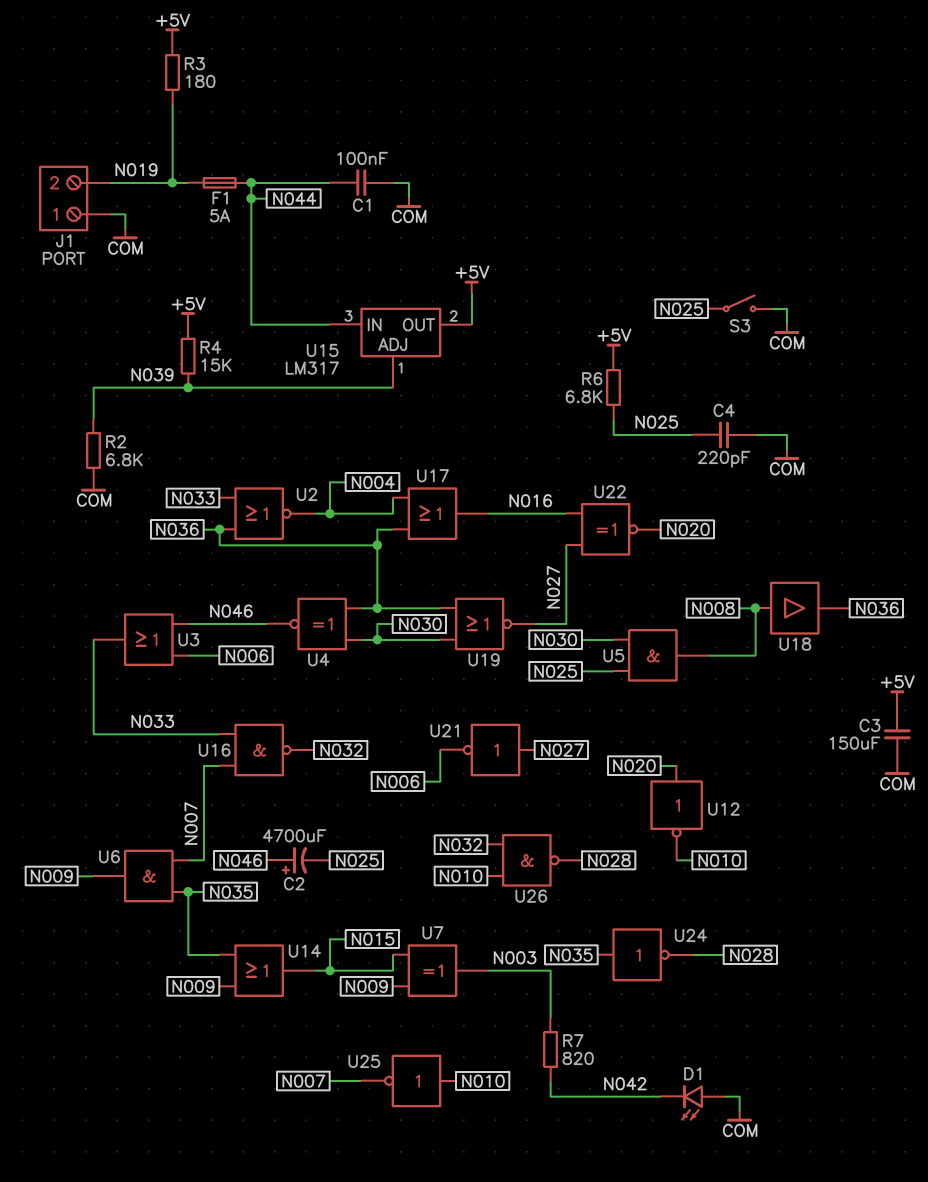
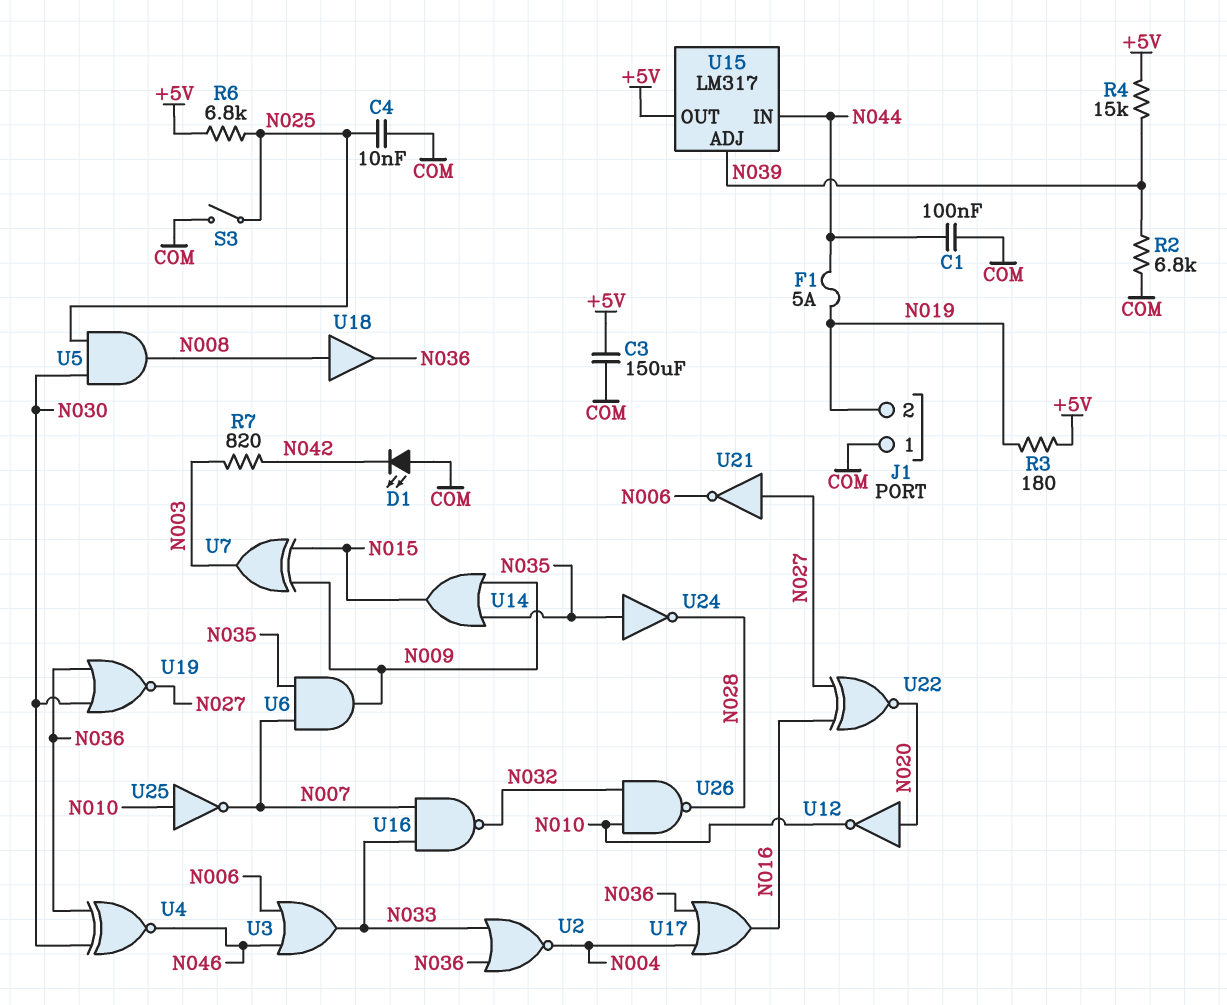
C2: 4700uF (plus N046, minus N025) -> none
C4: 220pF (COM, N025) -> 10nF (COM, N025)

